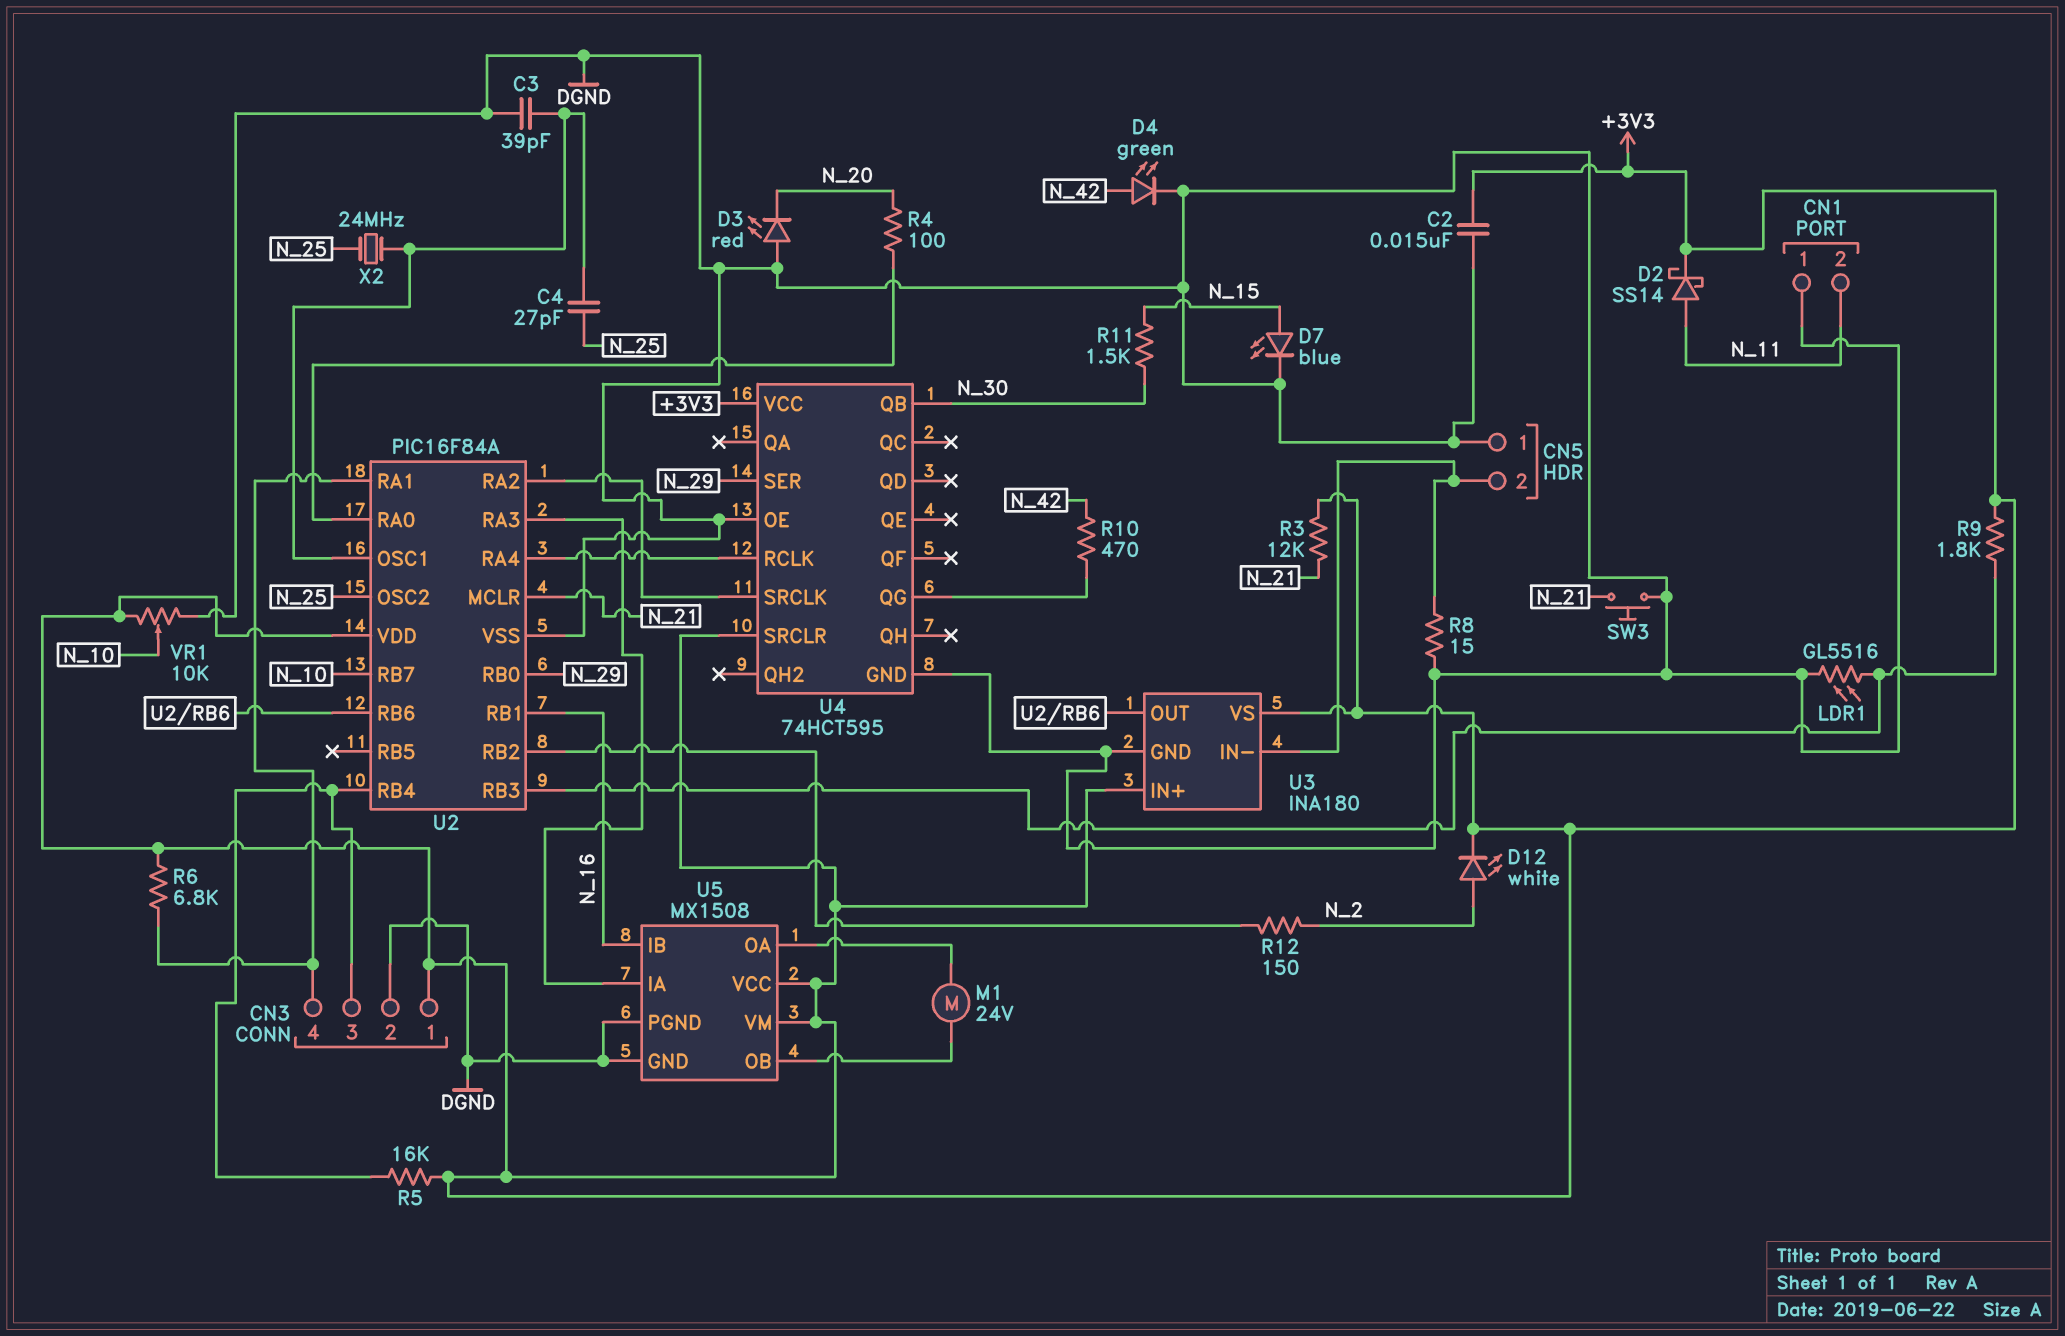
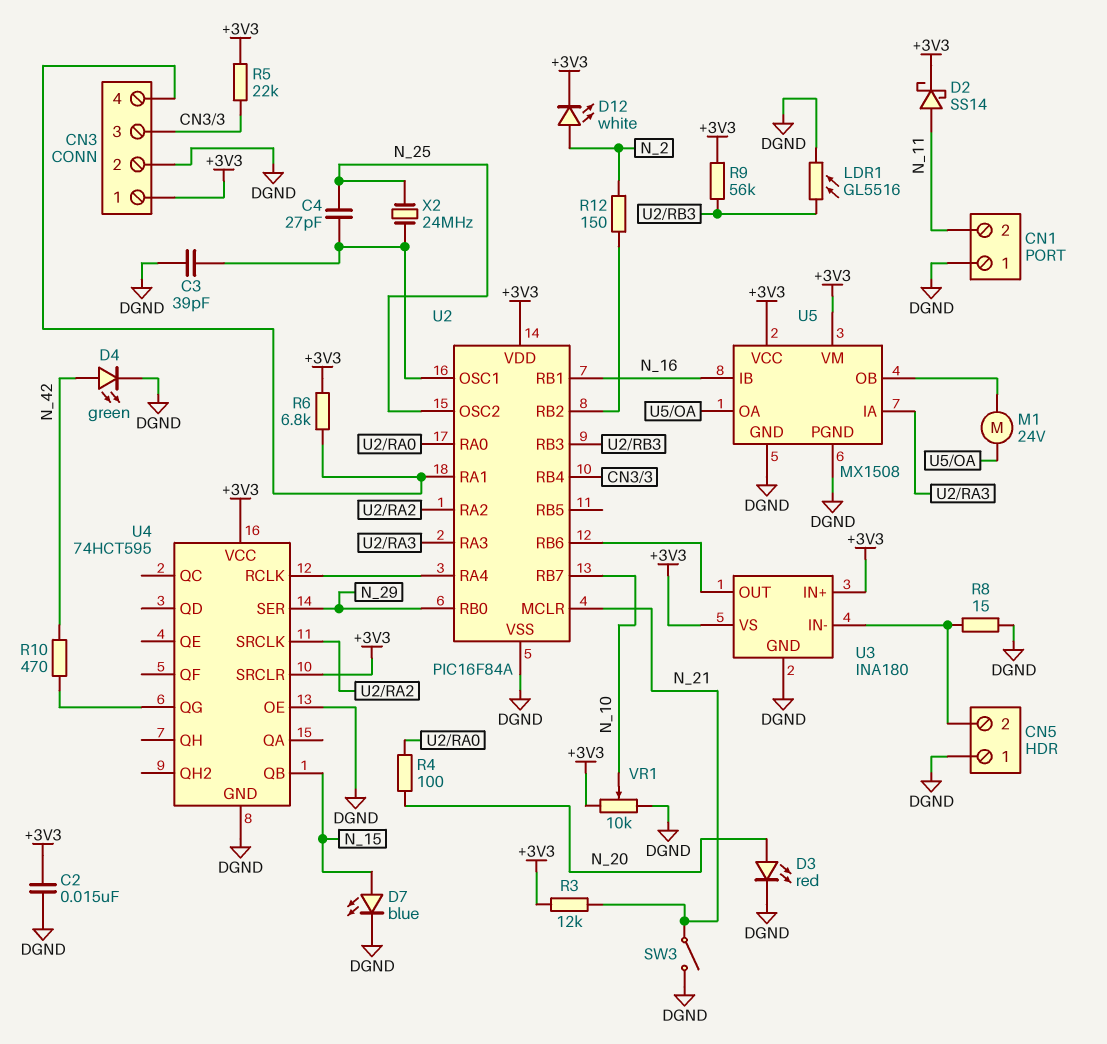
D3: LED red (A DGND, K N_20) -> LED red (A N_20, K DGND)
R5: 16k (+3V3, CN3/3) -> 22k (+3V3, CN3/3)
R9: 1.8k (+3V3, U2/RB3) -> 56k (+3V3, U2/RB3)
R11: 1.5k (N_15, N_30) -> none
SW3: button (DGND, N_21) -> switch (DGND, N_21)
U4 pin QB: N_30 -> N_15

